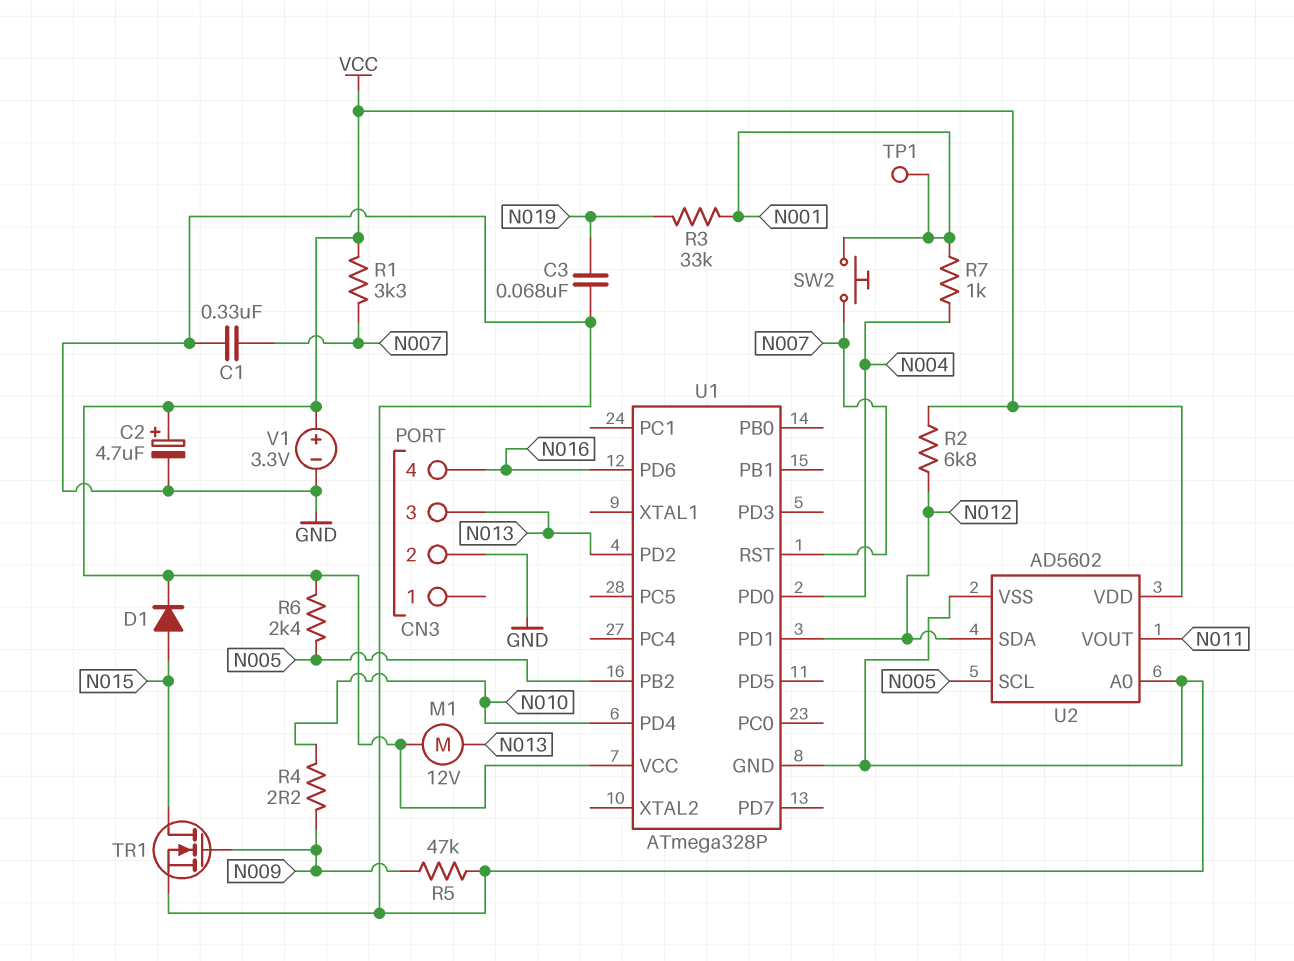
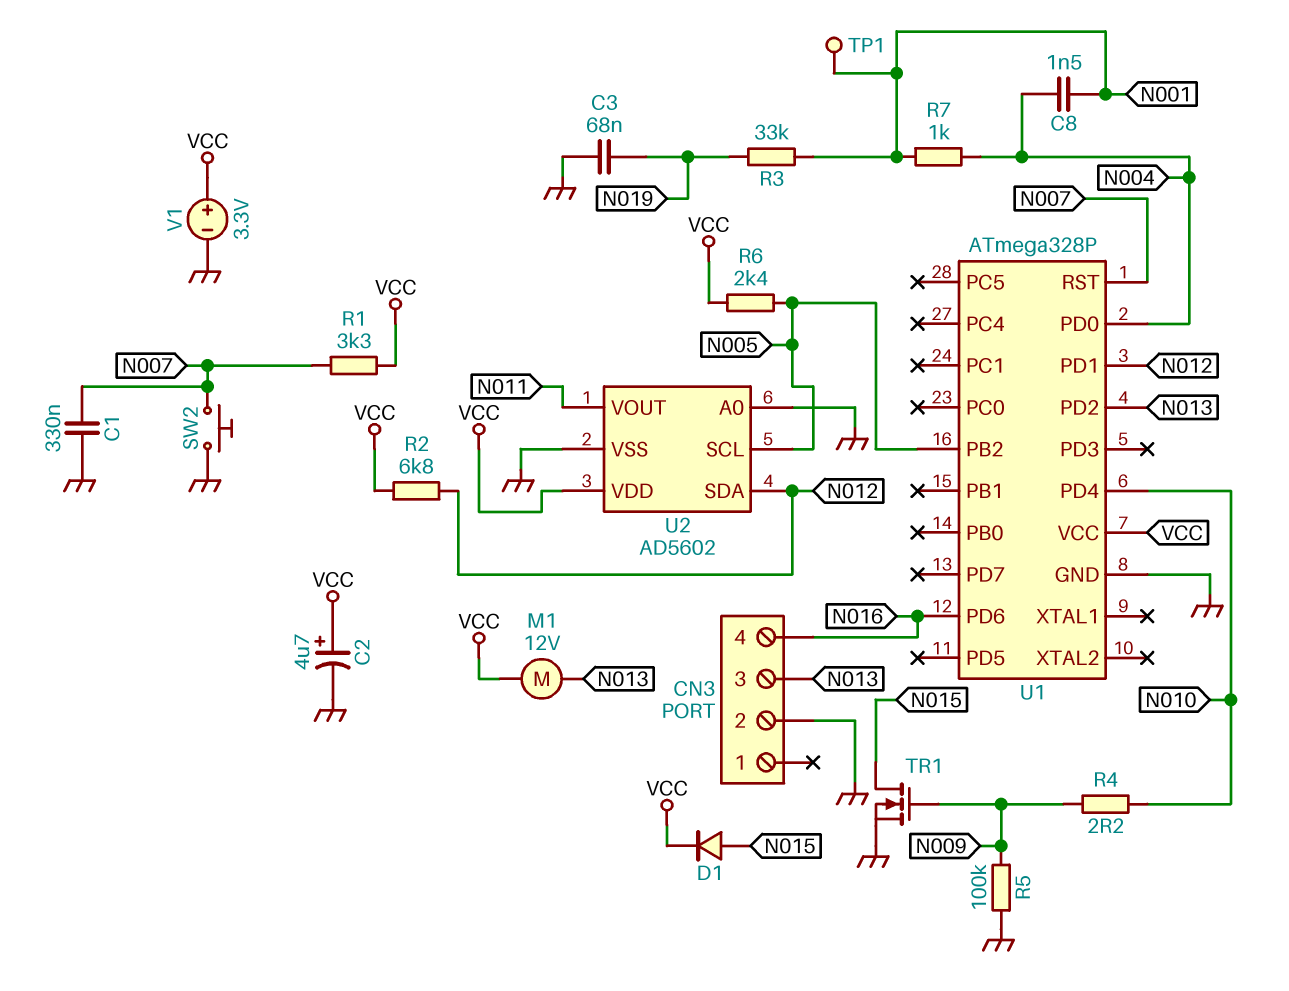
C8: none -> 1.5nF (N001, N004)
R5: 47k (GND, N009) -> 100k (GND, N009)
SW2: button (N001, N007) -> button (GND, N007)

